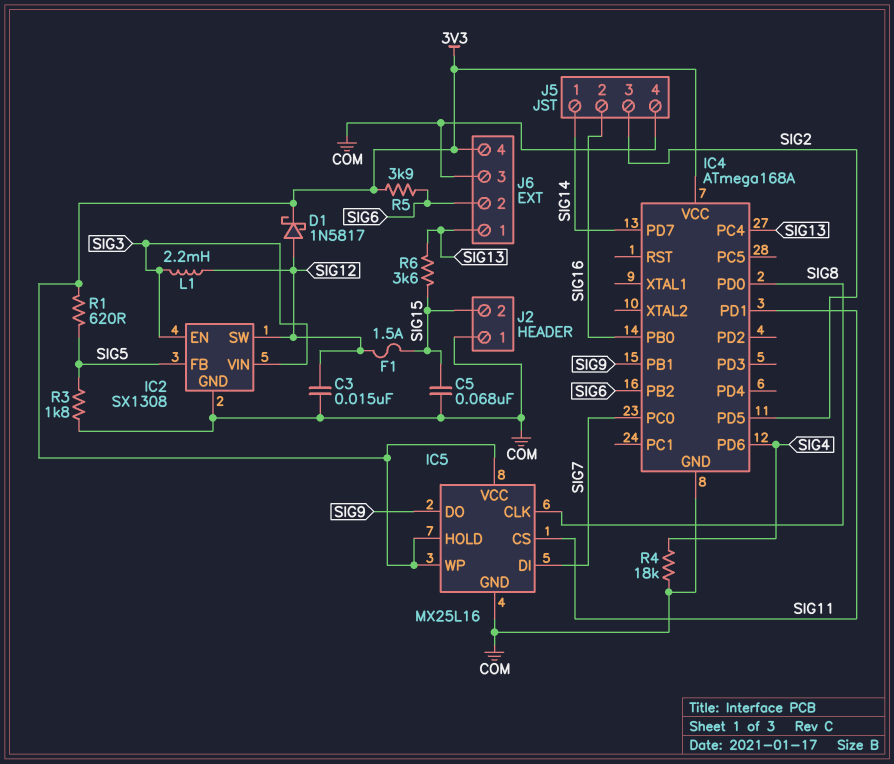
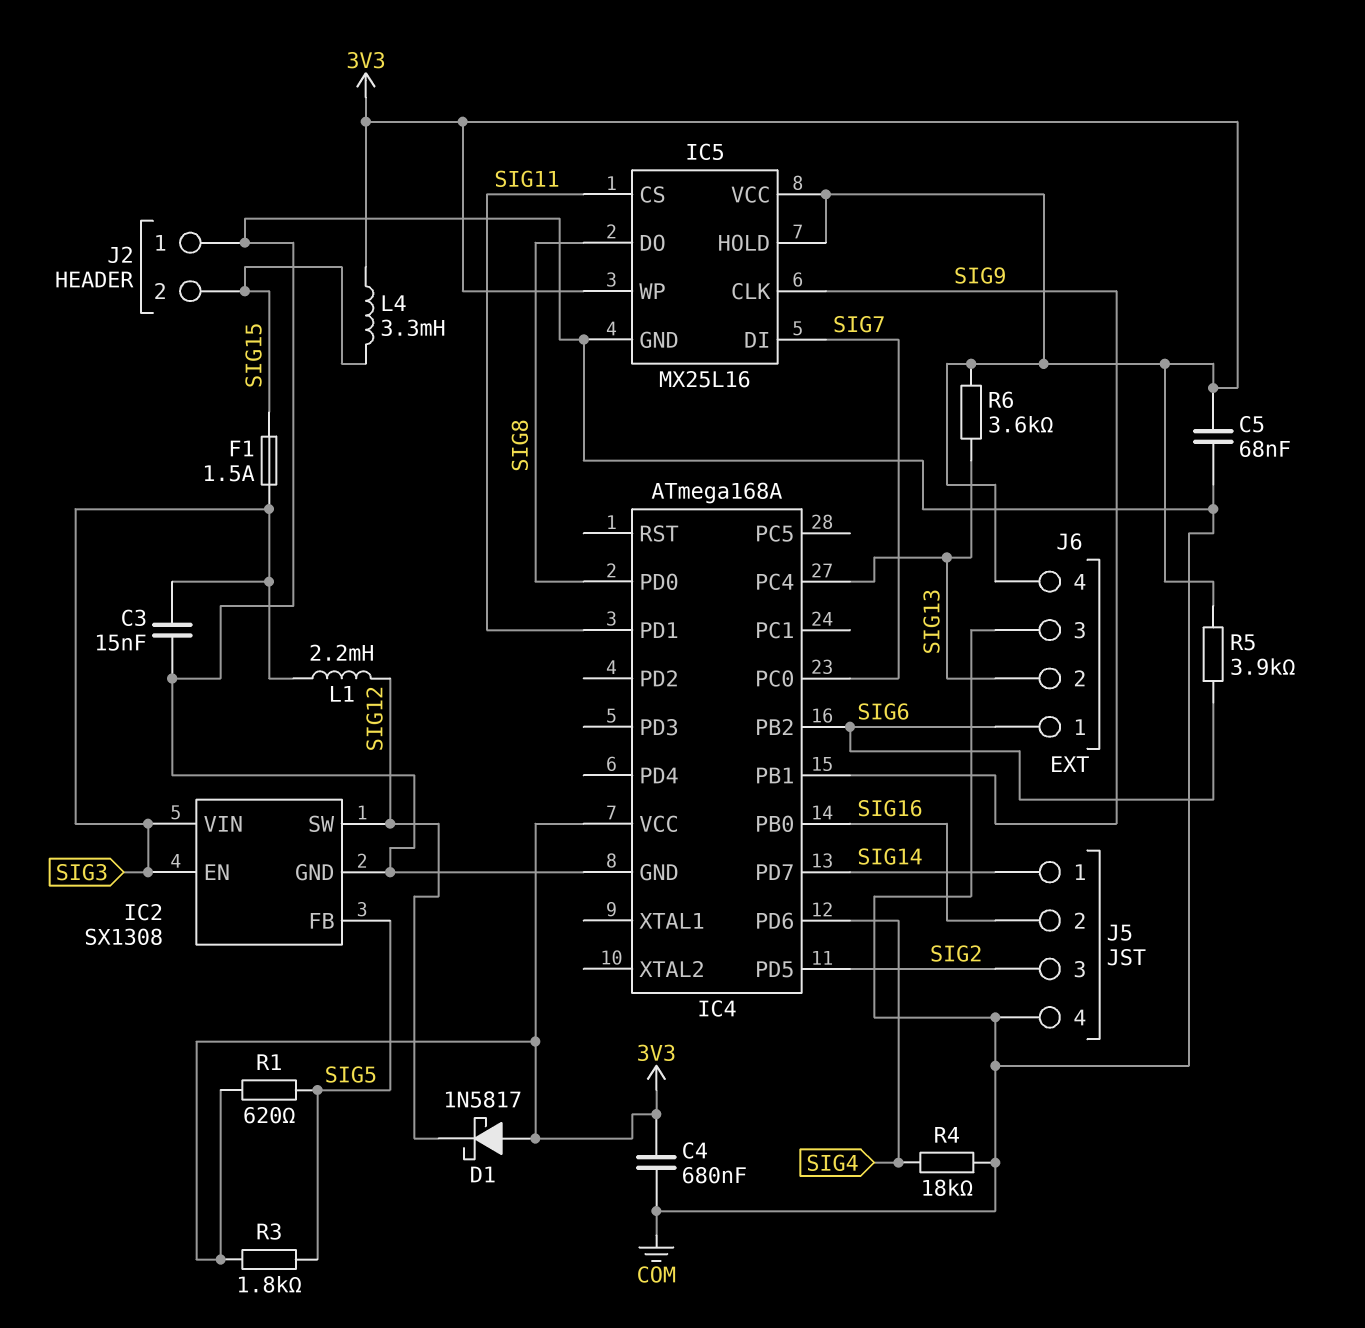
C3: 15nF (COM, SIG12) -> 15nF (COM, SIG3)
C4: none -> 680nF (3V3, COM)
C5: 68nF (COM, SIG15) -> 68nF (3V3, COM)
D1: schottky 1N5817 (A SIG12, K 3V3) -> schottky 1N5817 (A 3V3, K SIG12)
F1: 1.5A (SIG12, SIG15) -> 1.5A (SIG3, SIG15)
IC5 pin CLK: SIG8 -> SIG9
IC5 pin DO: SIG9 -> SIG8
J6 pin 1: SIG13 -> SIG6
J6 pin 2: SIG6 -> SIG13
L4: none -> 3.3mH (3V3, SIG15)
R3: 1.8k (COM, SIG5) -> 1.8k (3V3, SIG5)
R6: 3.6k (SIG13, SIG15) -> 3.6k (3V3, SIG13)

